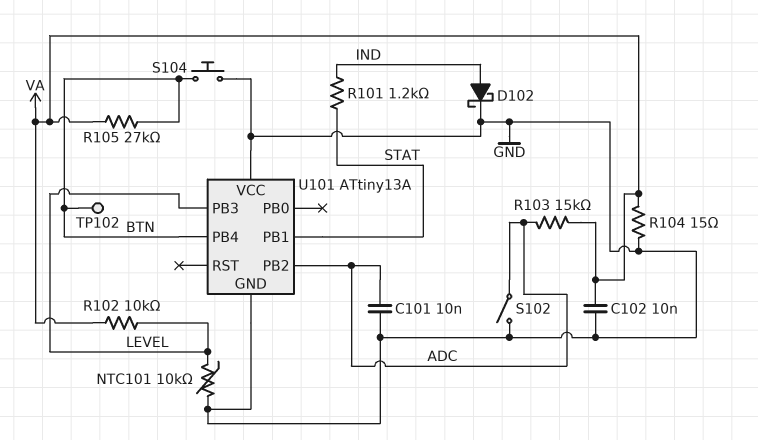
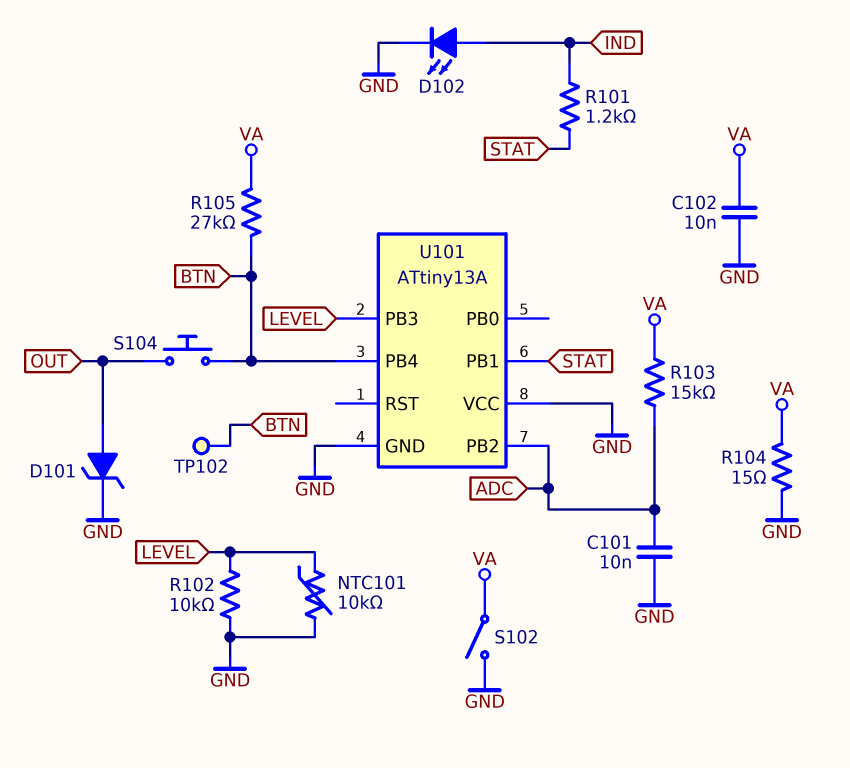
D101: none -> zener (A OUT, K GND)
D102: schottky (A IND, K GND) -> LED (A IND, K GND)
R102: 10k (LEVEL, VA) -> 10k (GND, LEVEL)
S102: switch (ADC, GND) -> switch (GND, VA)
S104: button (BTN, GND) -> button (BTN, OUT)

